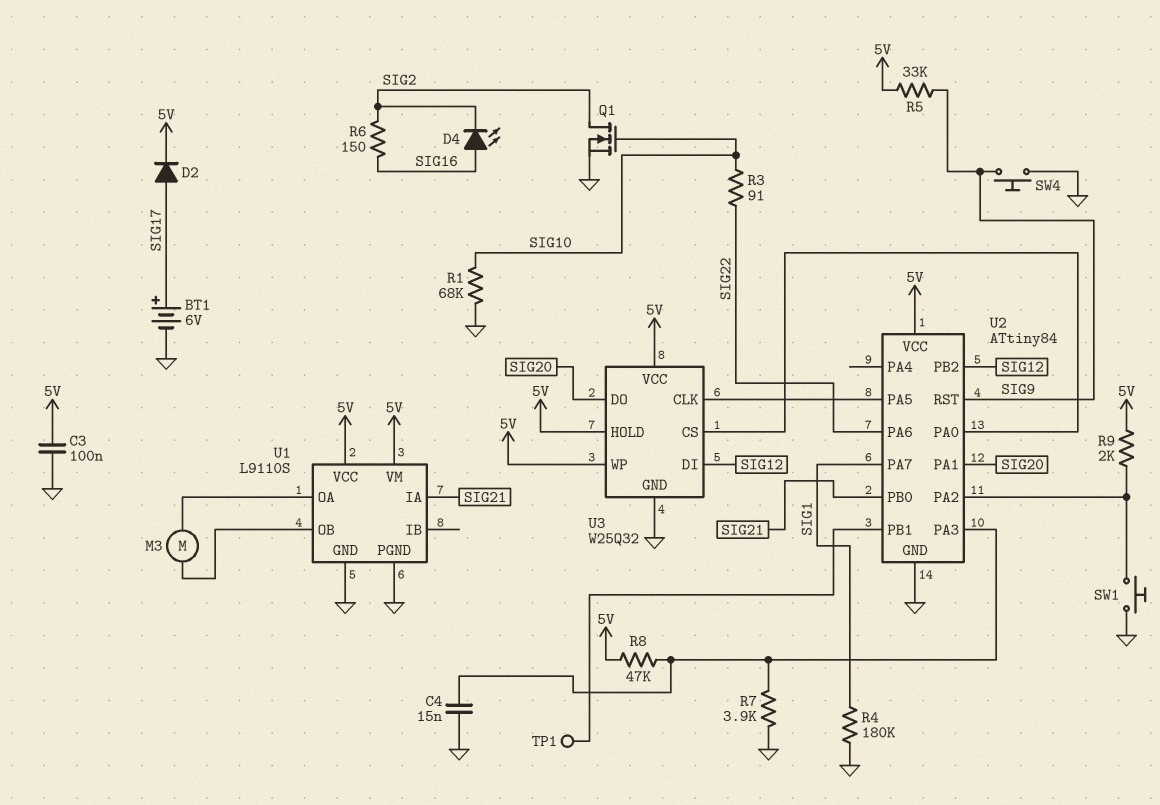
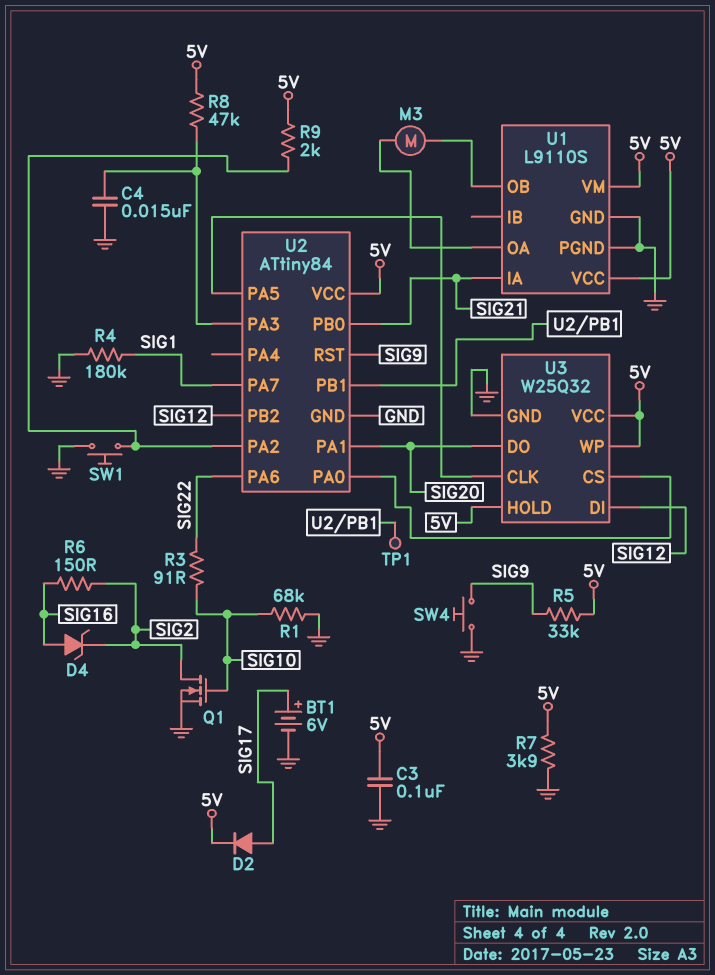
D4: LED (A SIG16, K SIG2) -> zener (A SIG16, K SIG2)
R7: 3.9k (GND, U2/PA3) -> 3.9k (5V, GND)

